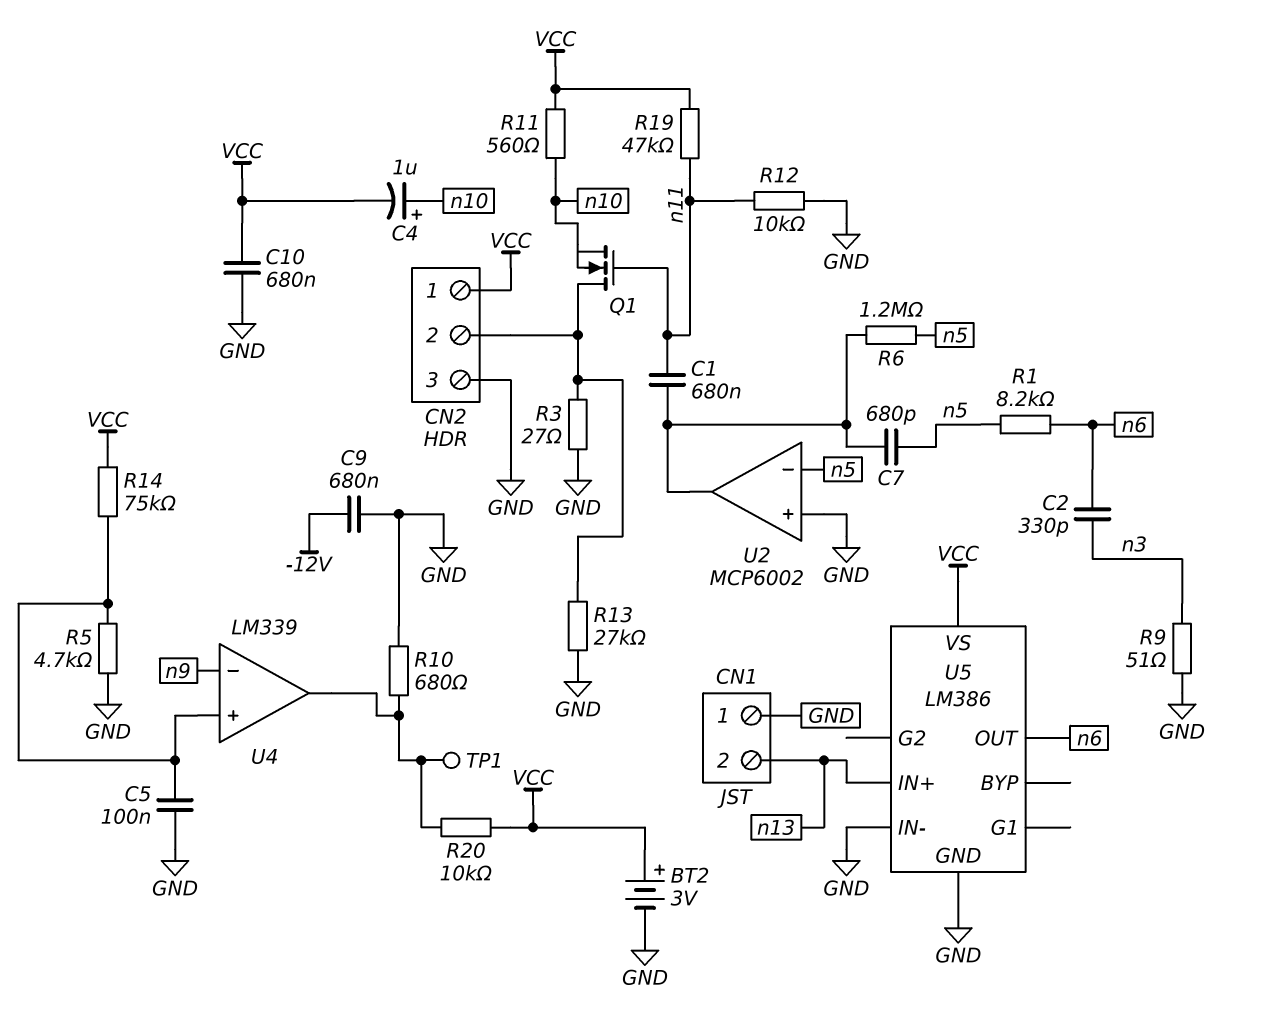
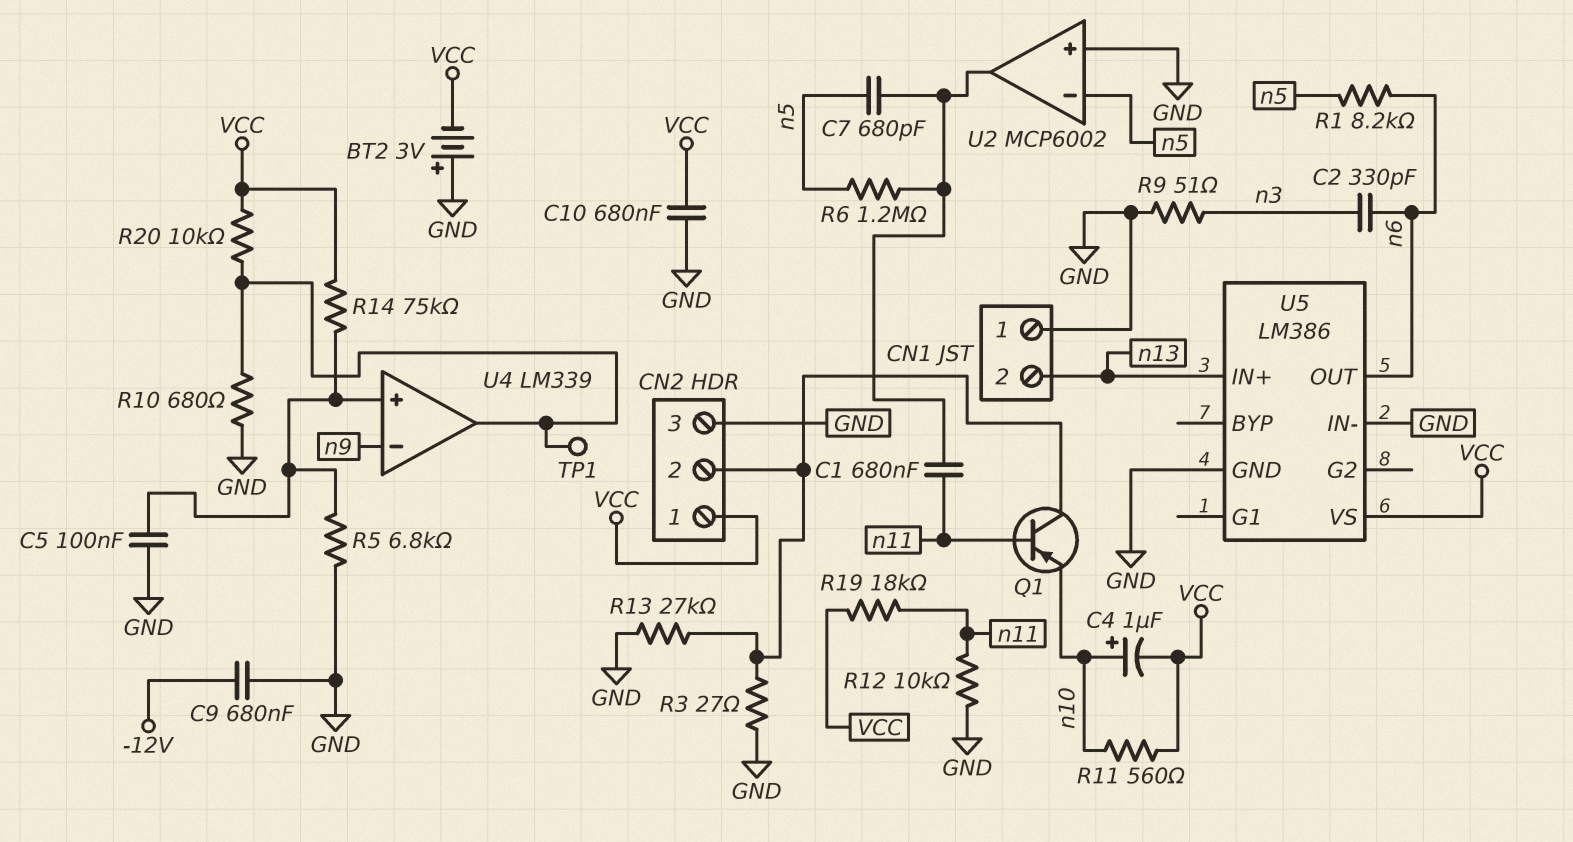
BT2: 3V (plus VCC, minus GND) -> 3V (plus GND, minus VCC)
Q1: NMOS (G n11, D CN2/2, S n10) -> PNP (B n11, C CN2/2, E n10)
R5: 4.7k (GND, U4/in+) -> 6.8k (GND, U4/in+)
R19: 47k (VCC, n11) -> 18k (VCC, n11)

